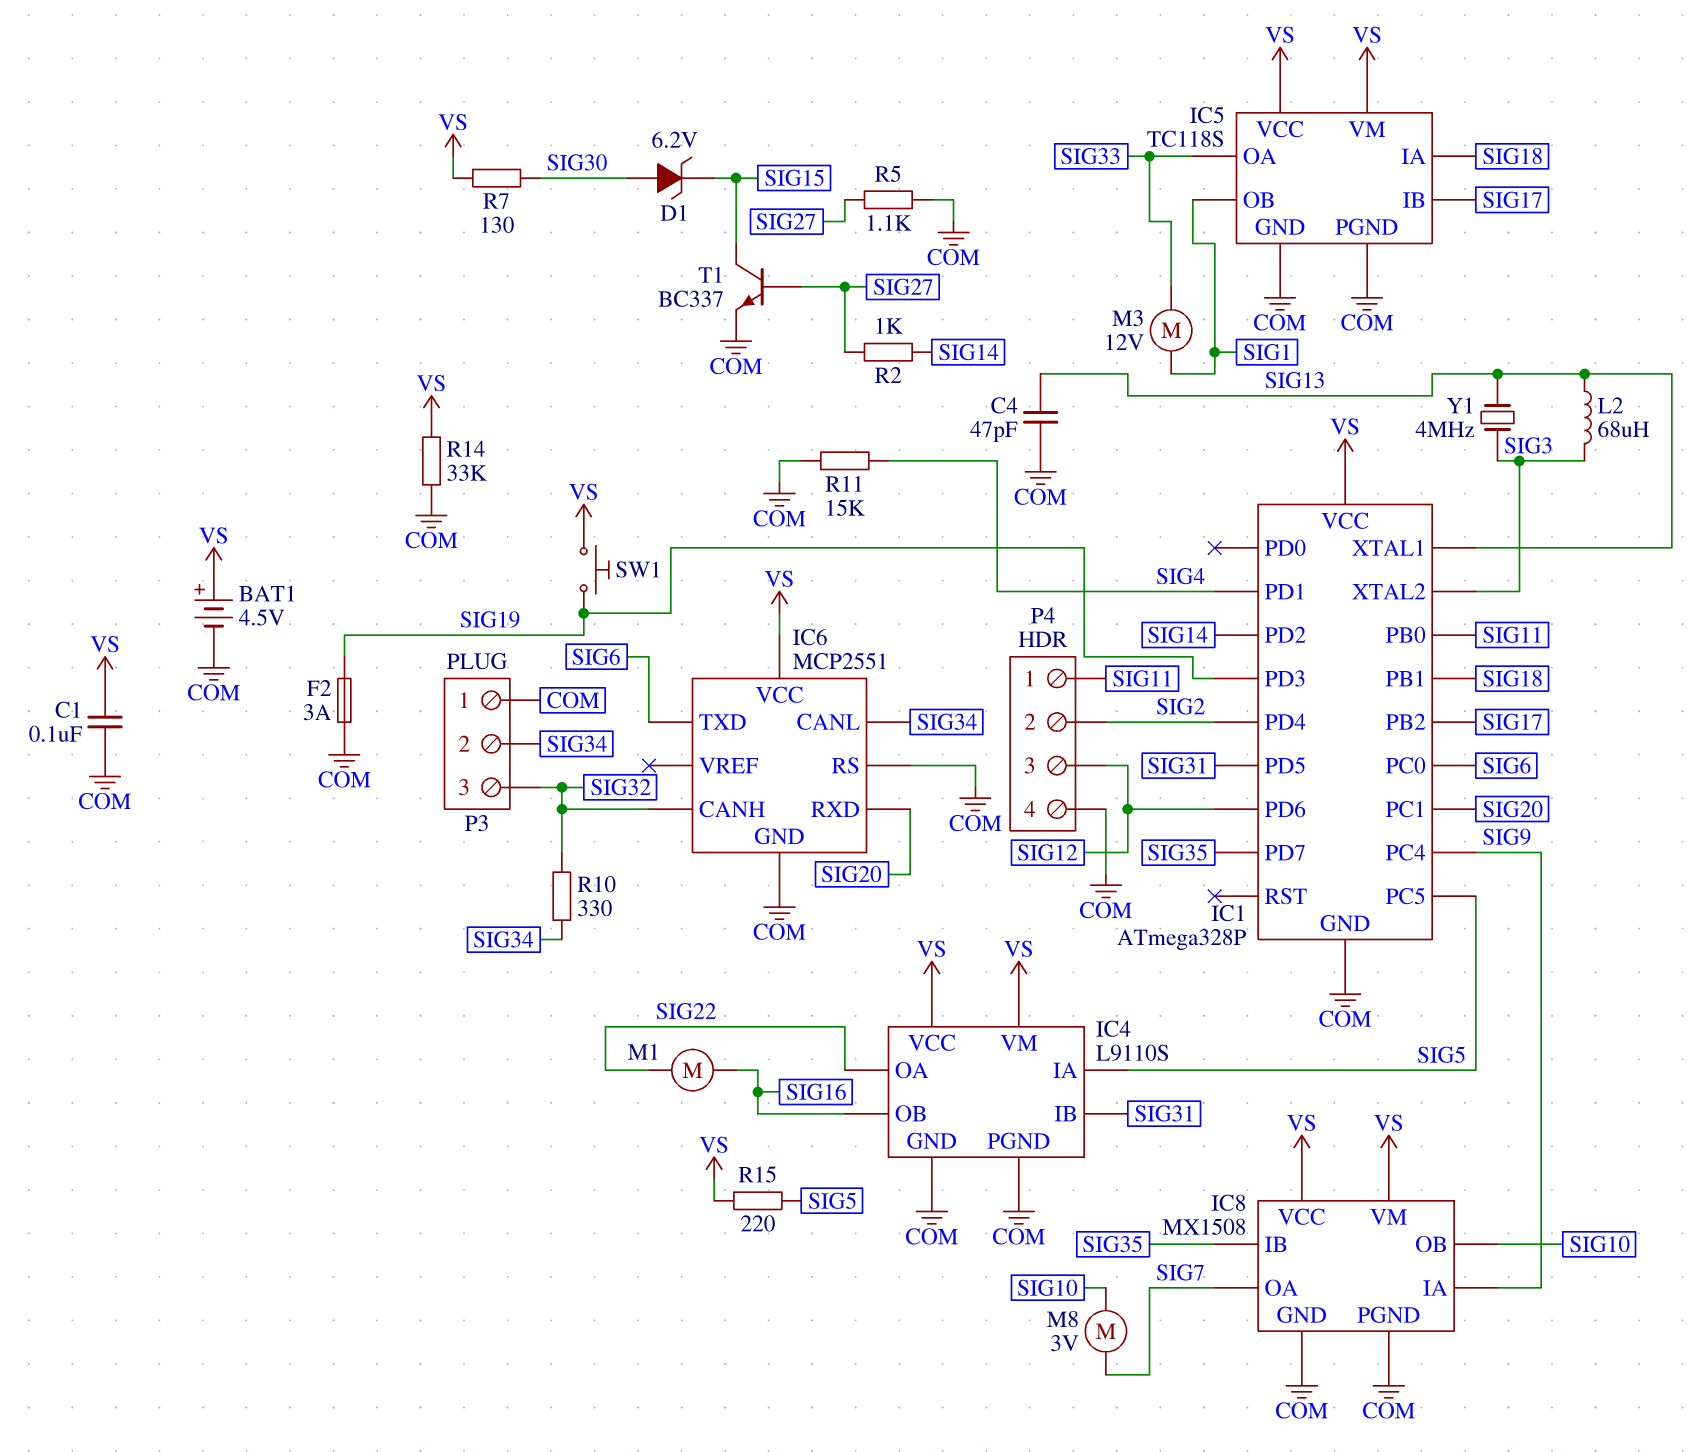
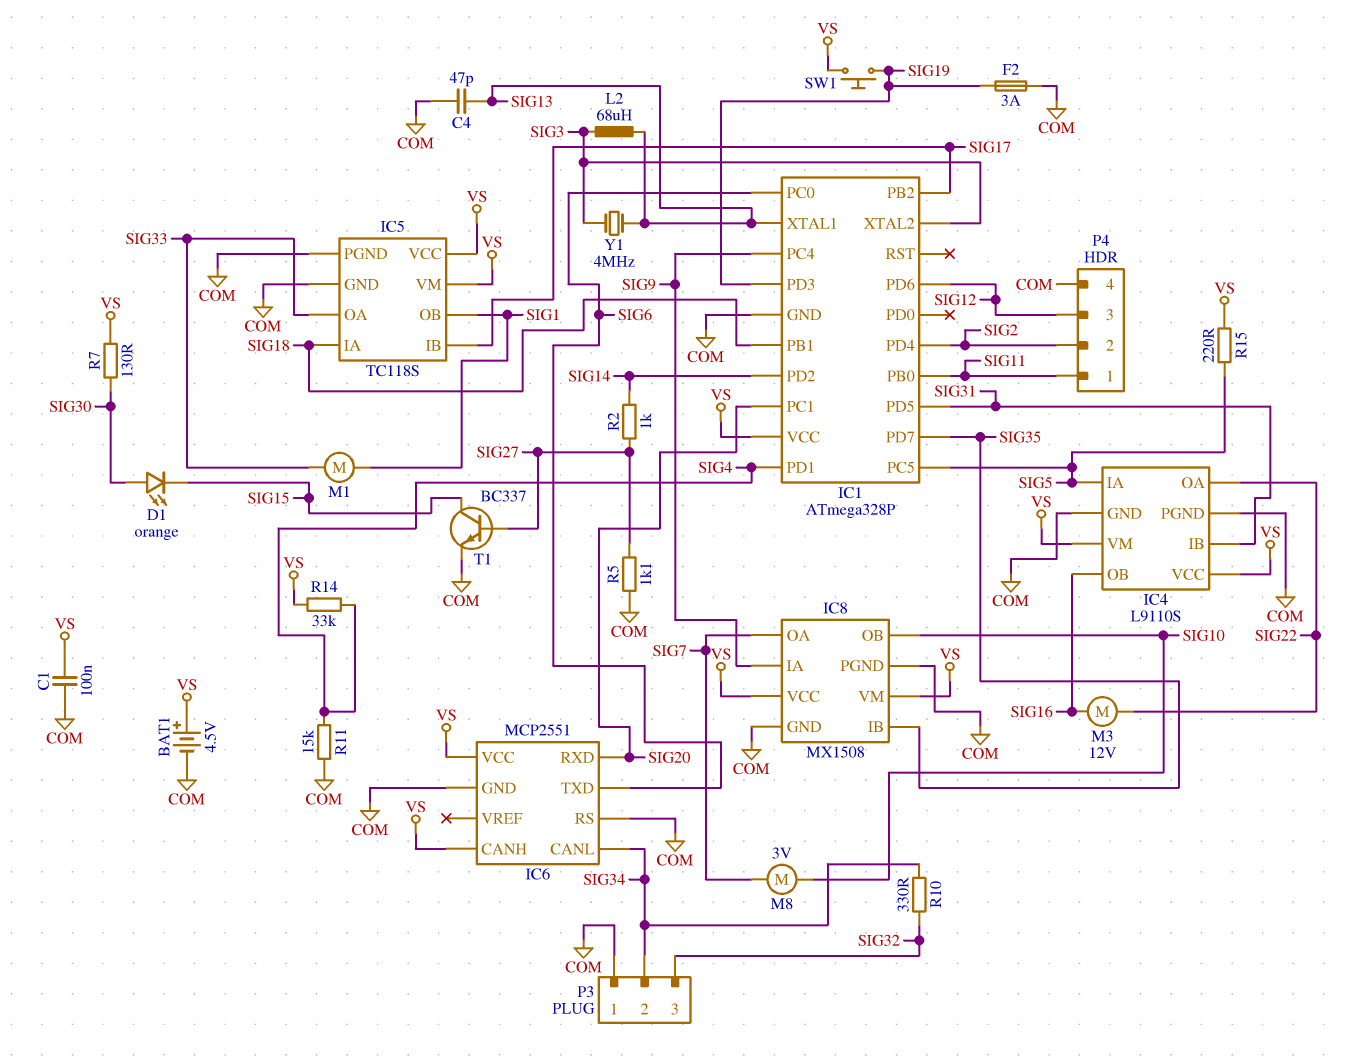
D1: zener 6.2V (A SIG30, K SIG15) -> LED orange (A SIG30, K SIG15)
IC6 pin CANH: SIG32 -> VS
M1: motor (SIG16, SIG22) -> motor (SIG1, SIG33)
M3: motor 12V (SIG1, SIG33) -> motor 12V (SIG16, SIG22)
R14: 33k (COM, VS) -> 33k (SIG4, VS)

